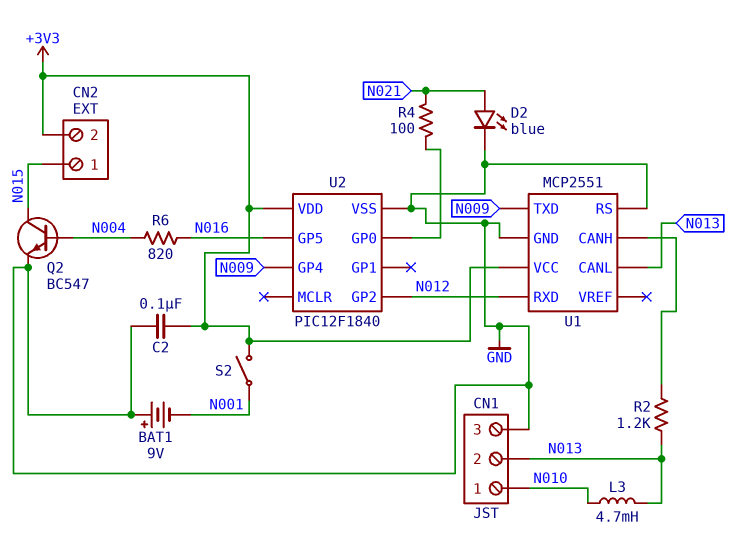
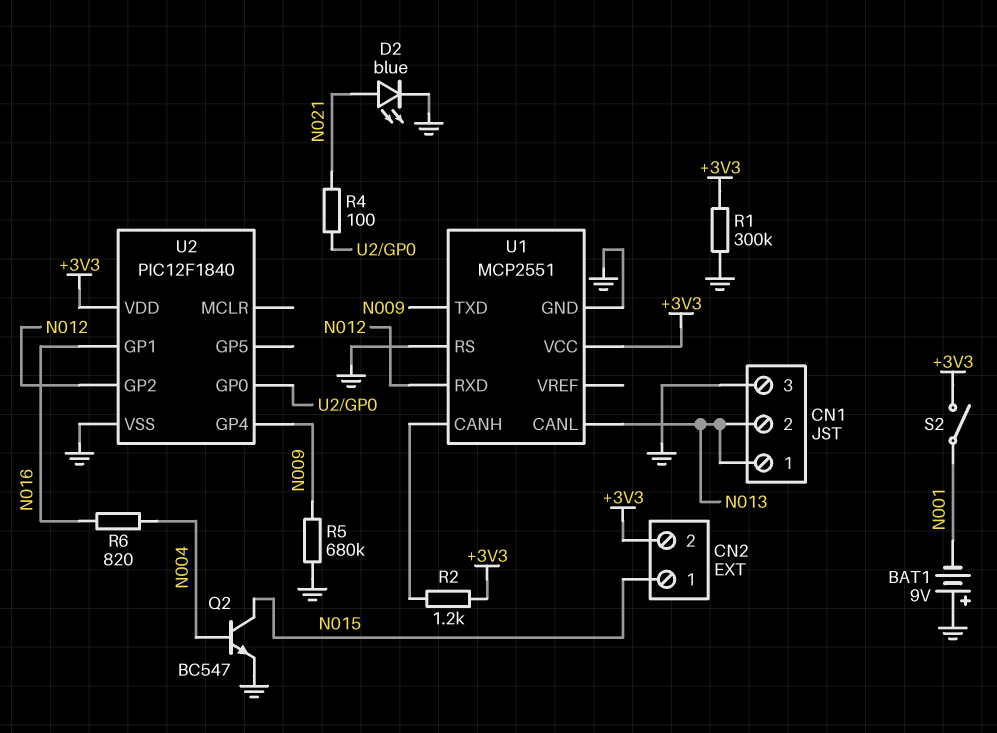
C2: 100nF (+3V3, GND) -> none
CN1 pin 1: N010 -> N013
L3: 4.7mH (N010, N013) -> none
R1: none -> 300k (+3V3, GND)
R2: 1.2k (N013, U1/CANH) -> 1.2k (+3V3, U1/CANH)
R5: none -> 680k (GND, N009)
U2 pin GP1: none -> N016
U2 pin GP5: N016 -> none

